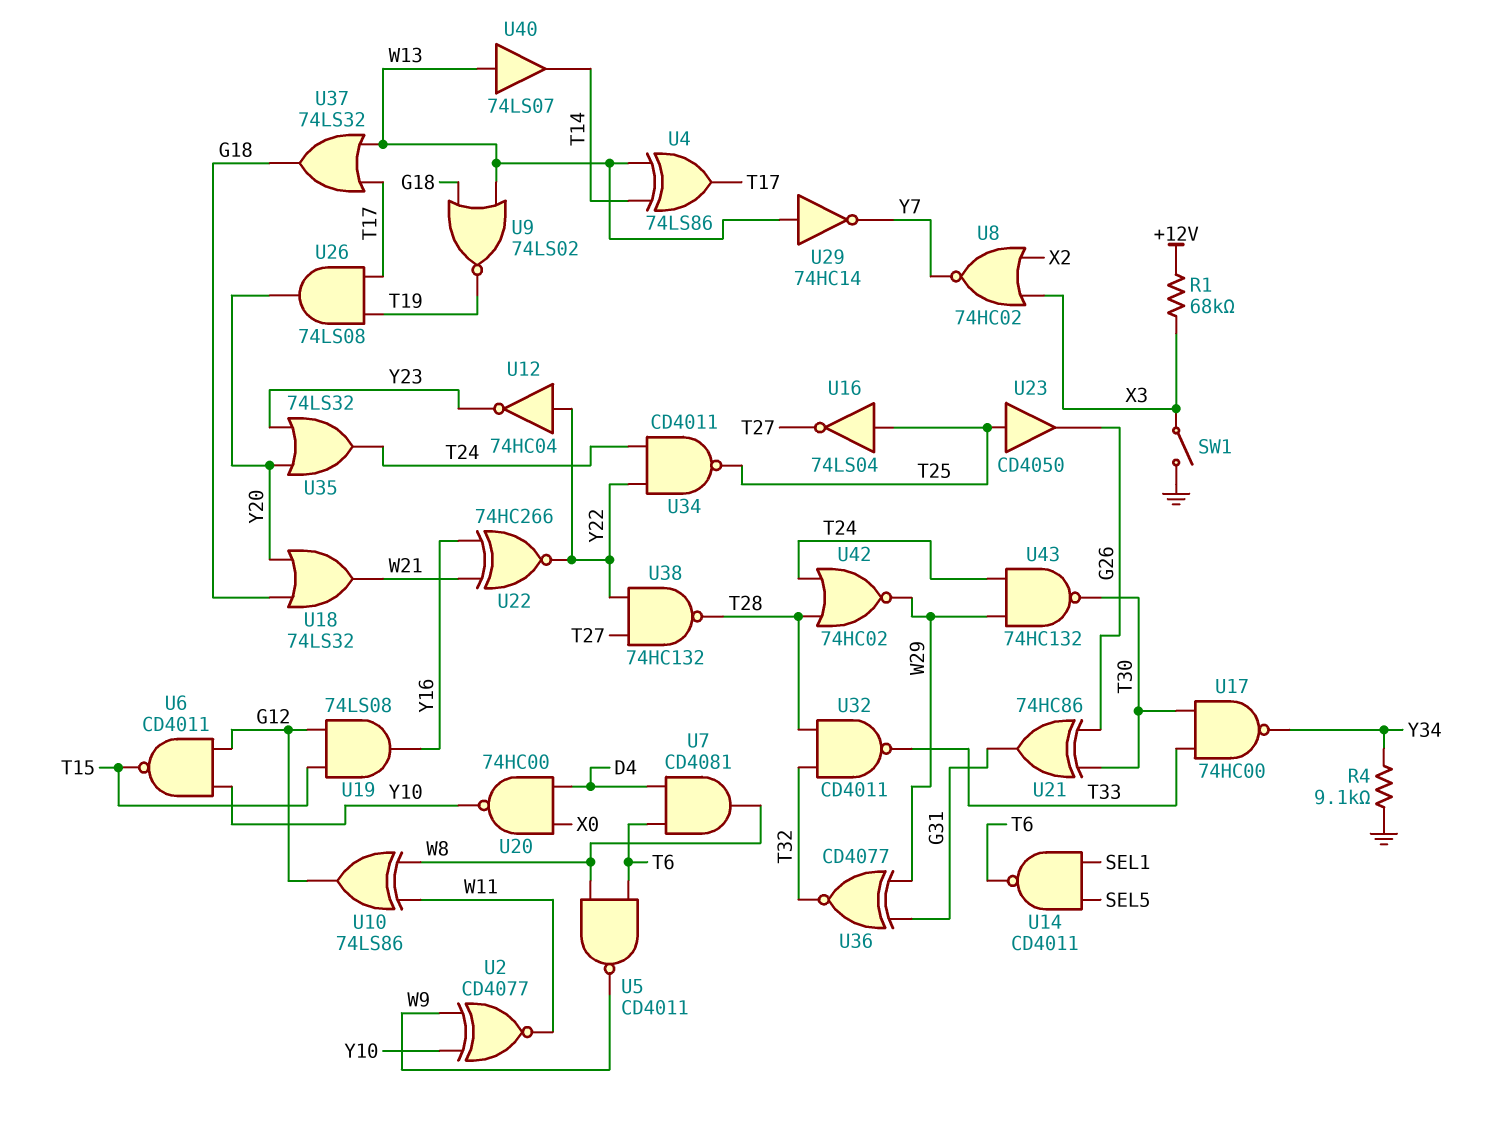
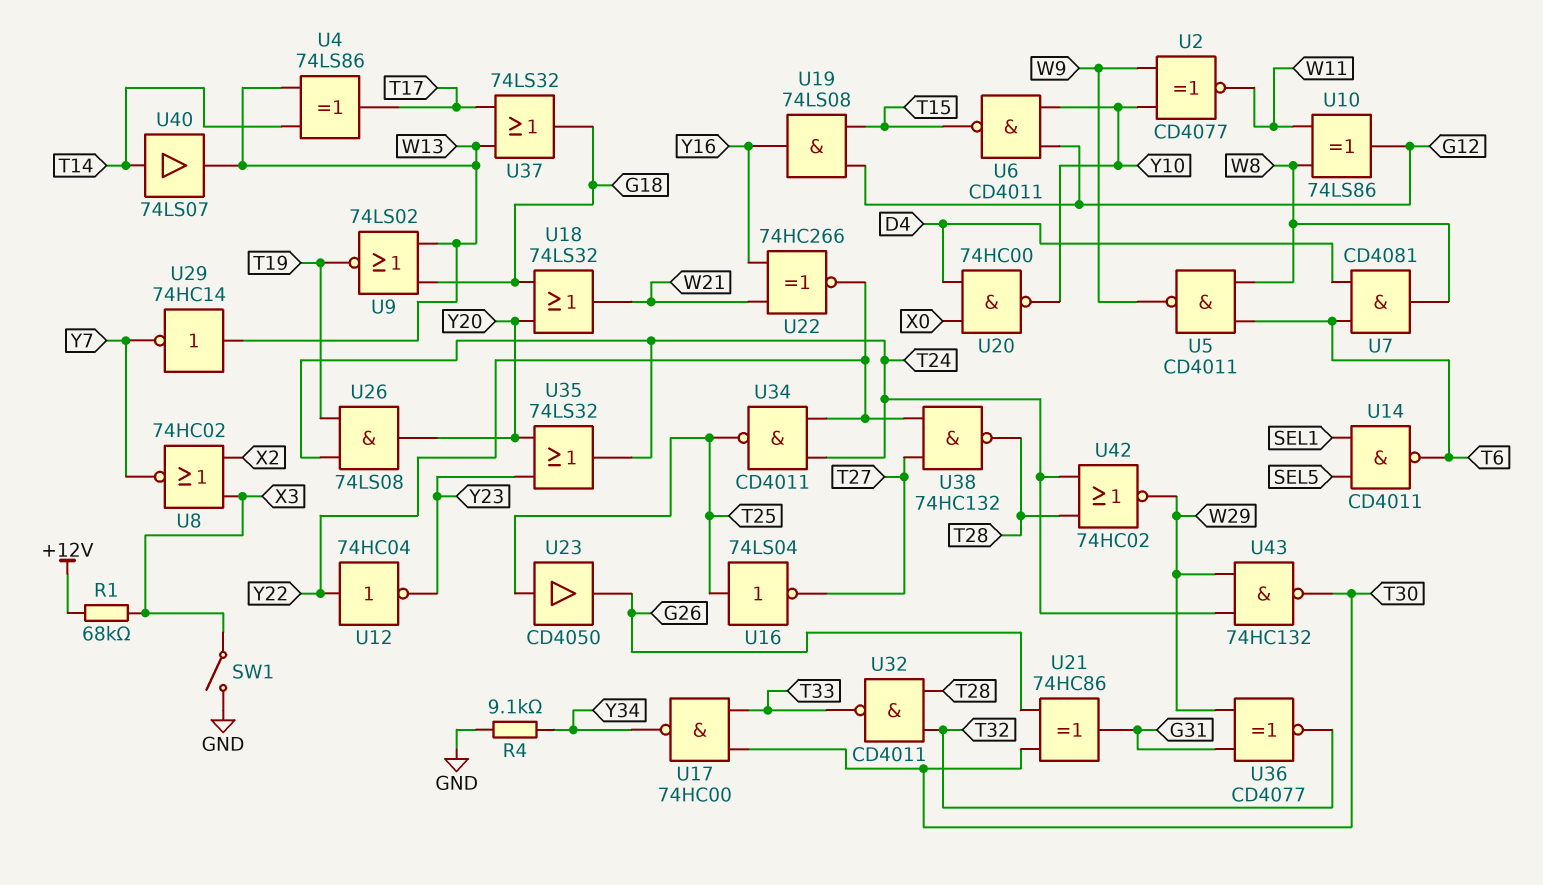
U26: AND 74LS08 (in T17, in T19, out Y20) -> AND 74LS08 (in T19, in T24, out Y20)
U40: buffer 74LS07 (in W13, out T14) -> buffer 74LS07 (in T14, out W13)

